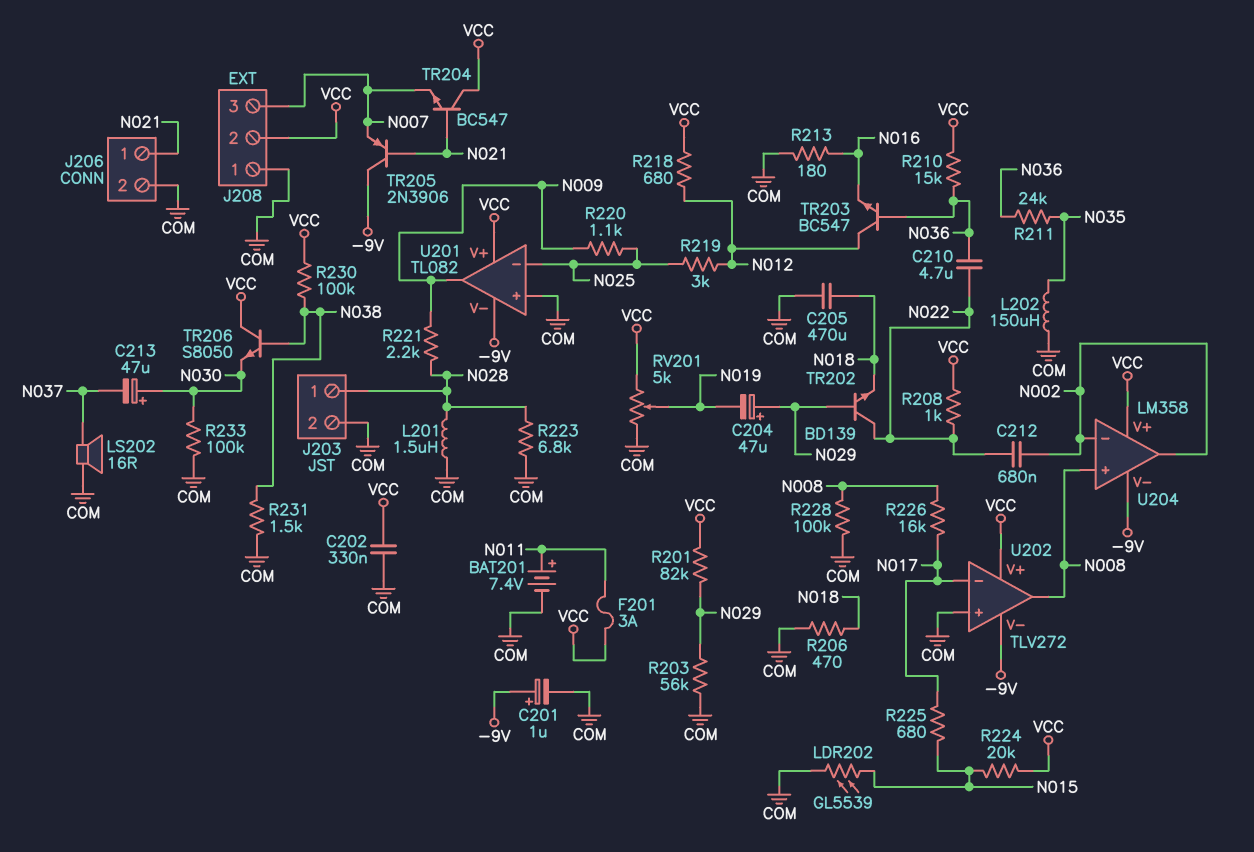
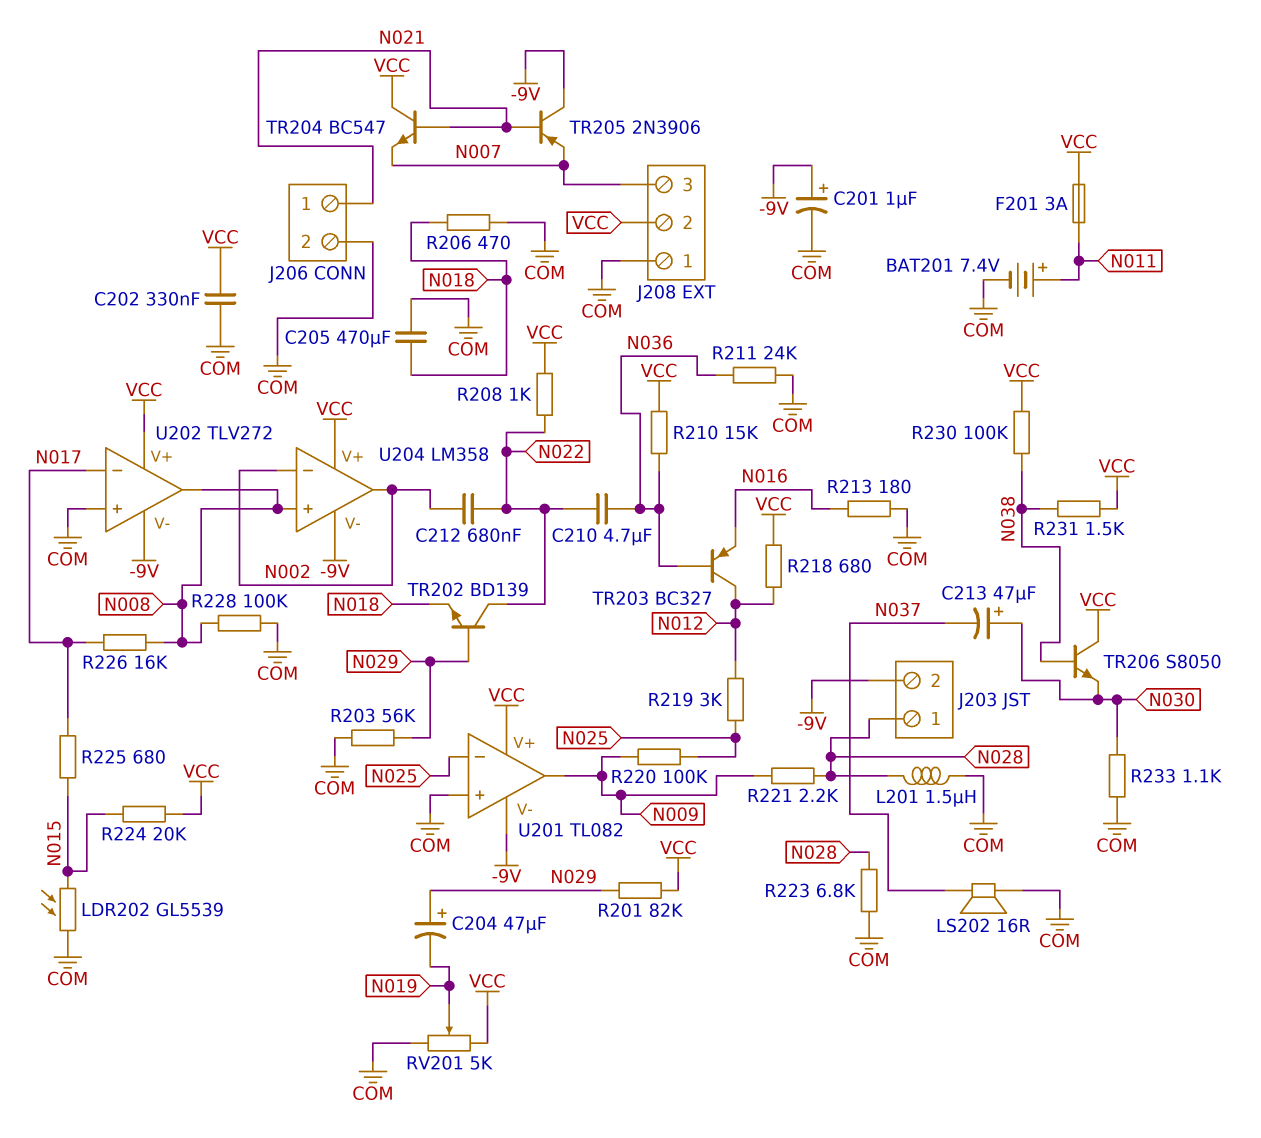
J203 pin 2: COM -> -9V
L202: 150uH (COM, N035) -> none
R211: 24k (N035, N036) -> 24k (COM, N036)
R220: 1.1k (N009, N025) -> 100k (N009, N025)
R231: 1.5k (COM, N038) -> 1.5k (N038, VCC)
R233: 100k (COM, N030) -> 1.1k (COM, N030)
TR203: NPN BC547 (B N036, C N012, E N016) -> PNP BC327 (B N036, C N012, E N016)

